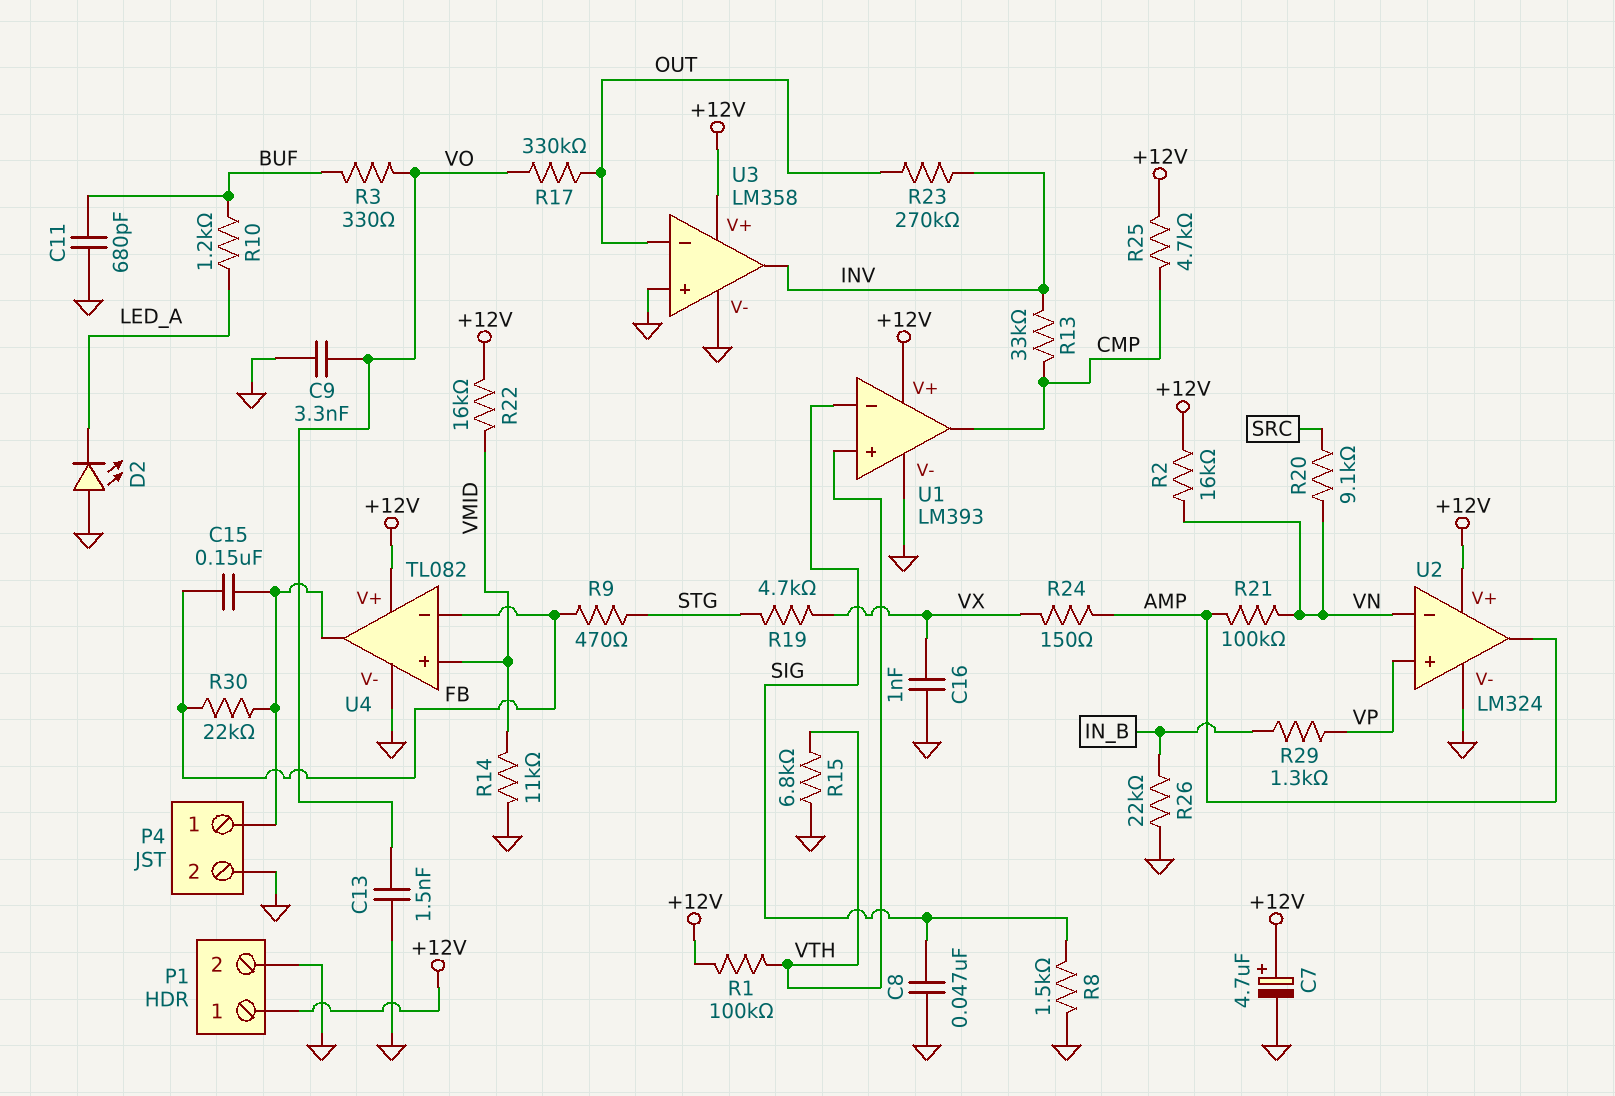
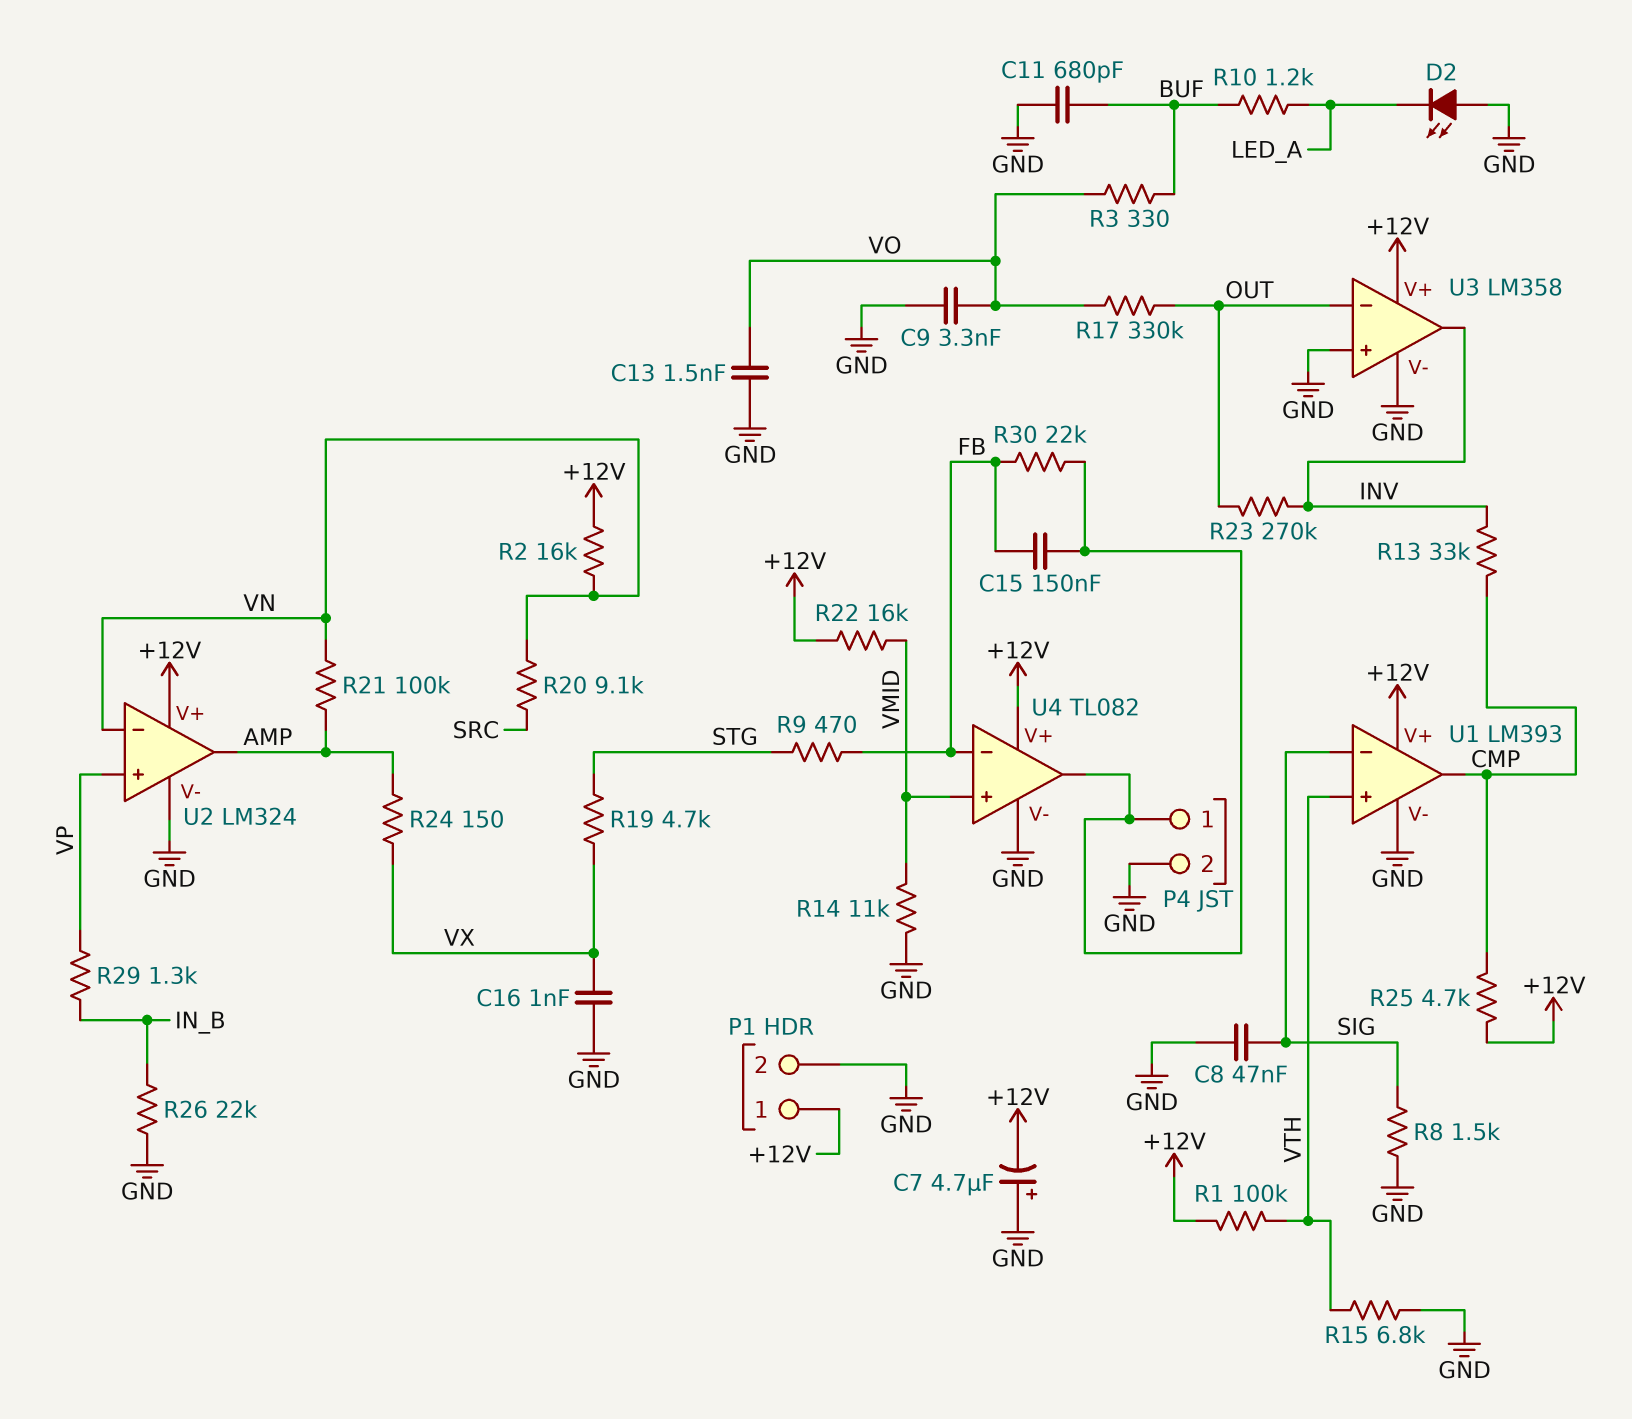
C7: 4.7uF (plus +12V, minus GND) -> 4.7uF (plus GND, minus +12V)

